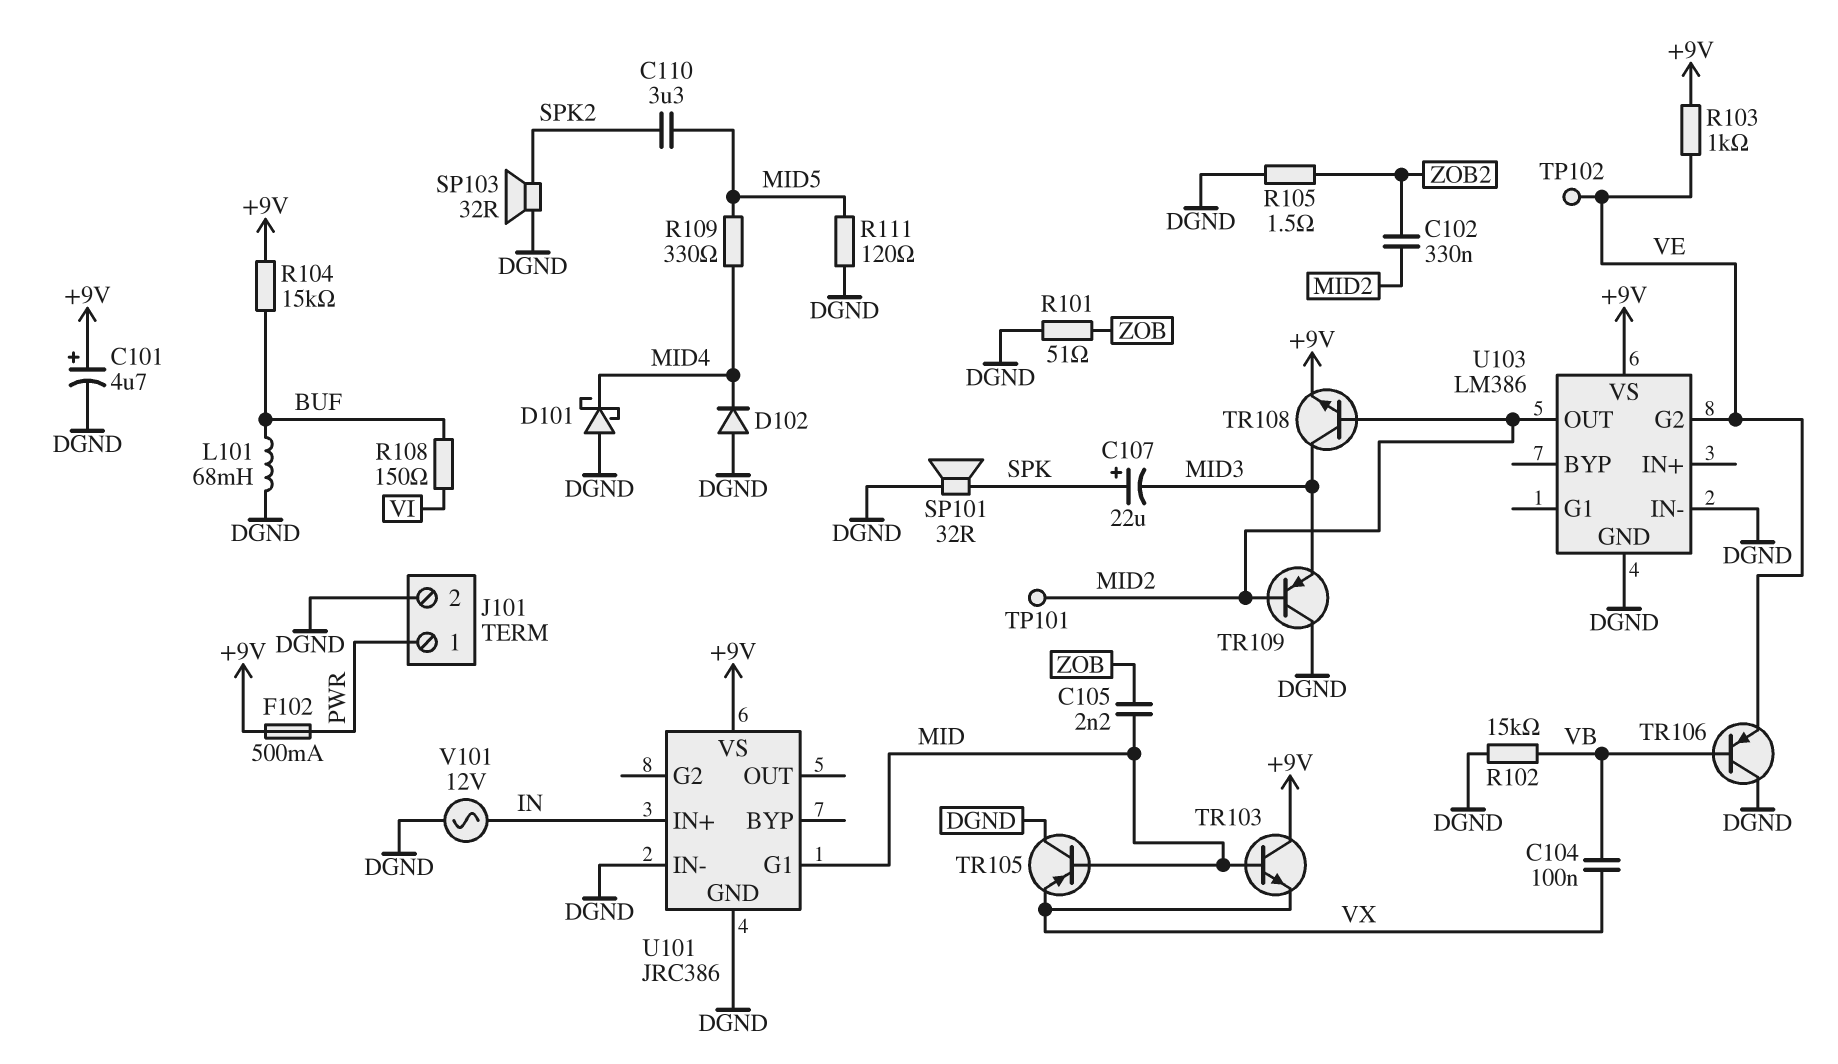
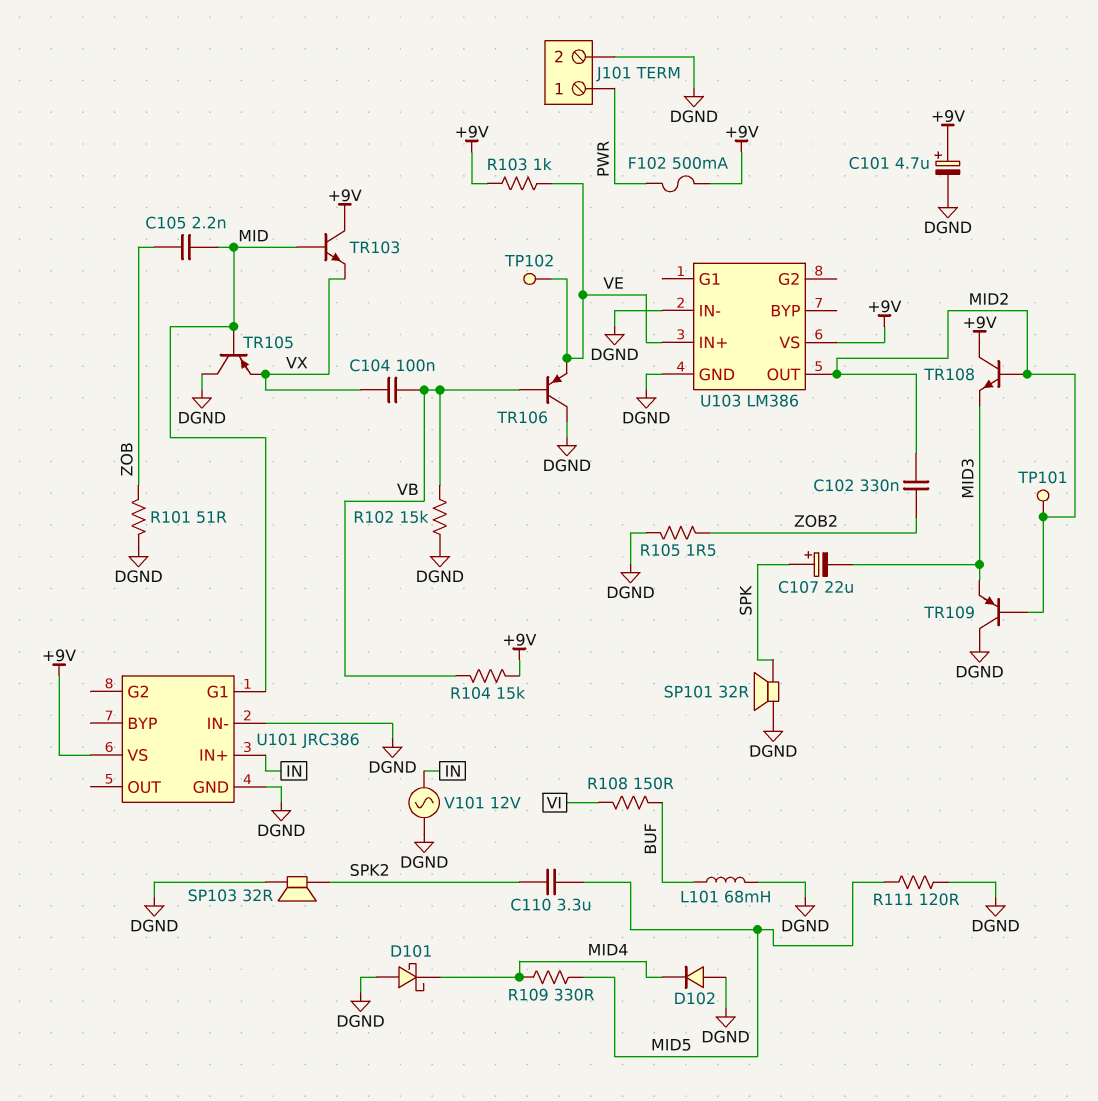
R104: 15k (+9V, BUF) -> 15k (+9V, VB)
TR108: NPN (B MID2, C MID3, E +9V) -> NPN (B MID2, C +9V, E MID3)
U103 pin G2: VE -> none
U103 pin IN+: none -> VE

